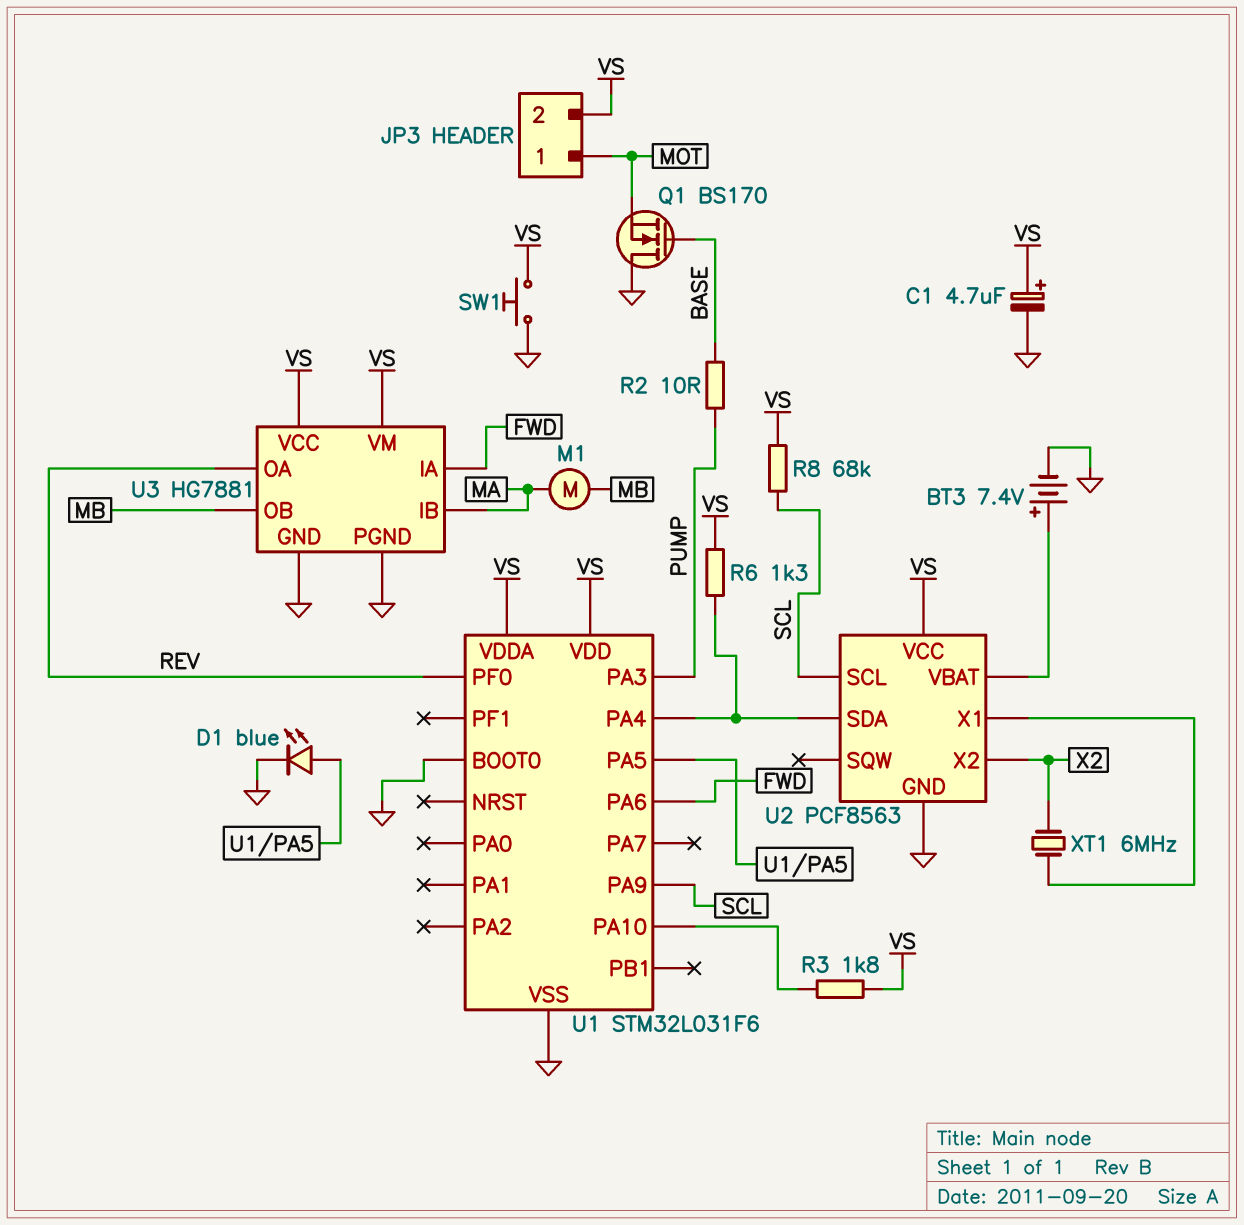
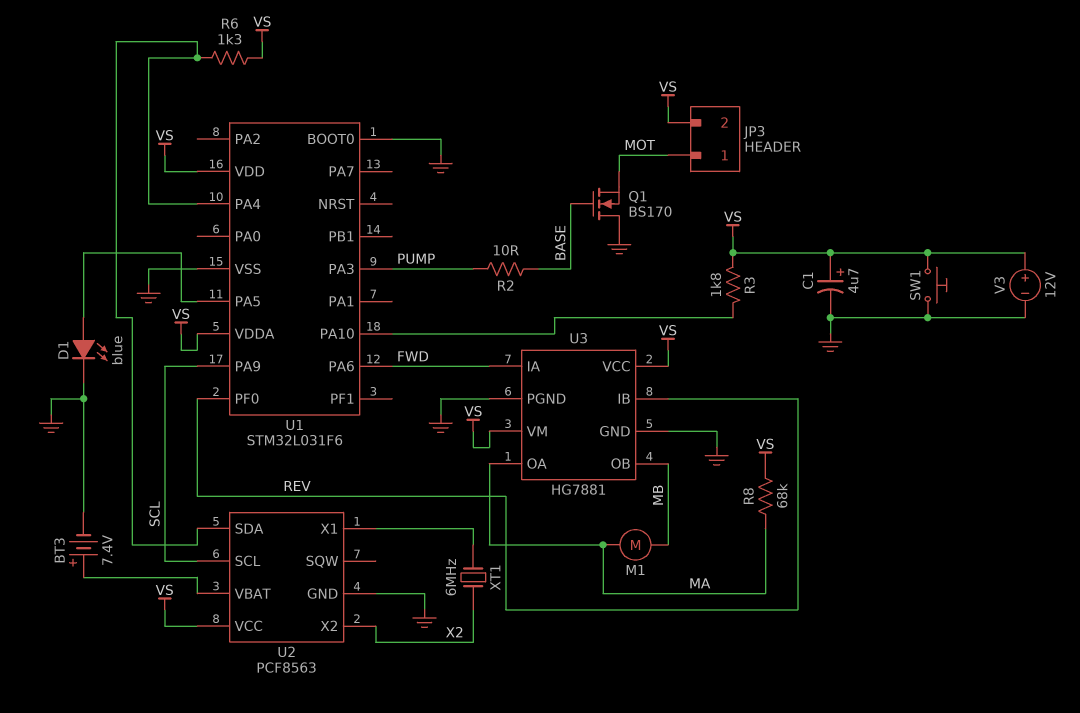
R8: 68k (SCL, VS) -> 68k (MA, VS)
U3 pin IB: MA -> REV
U3 pin OA: REV -> MA
V3: none -> 12V (plus VS, minus GND)

